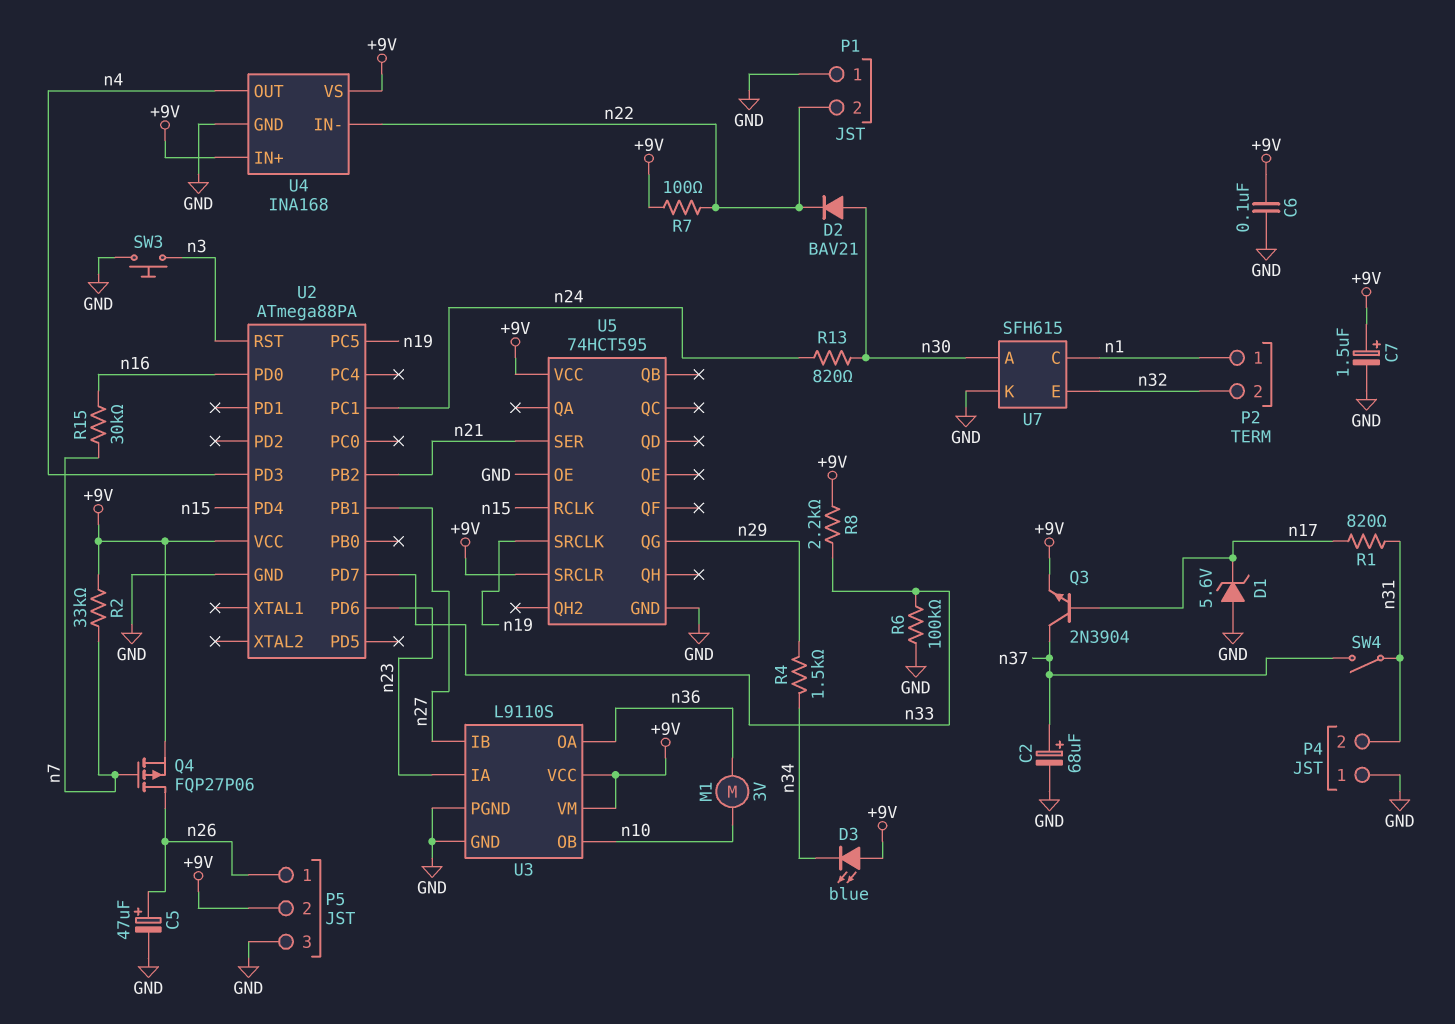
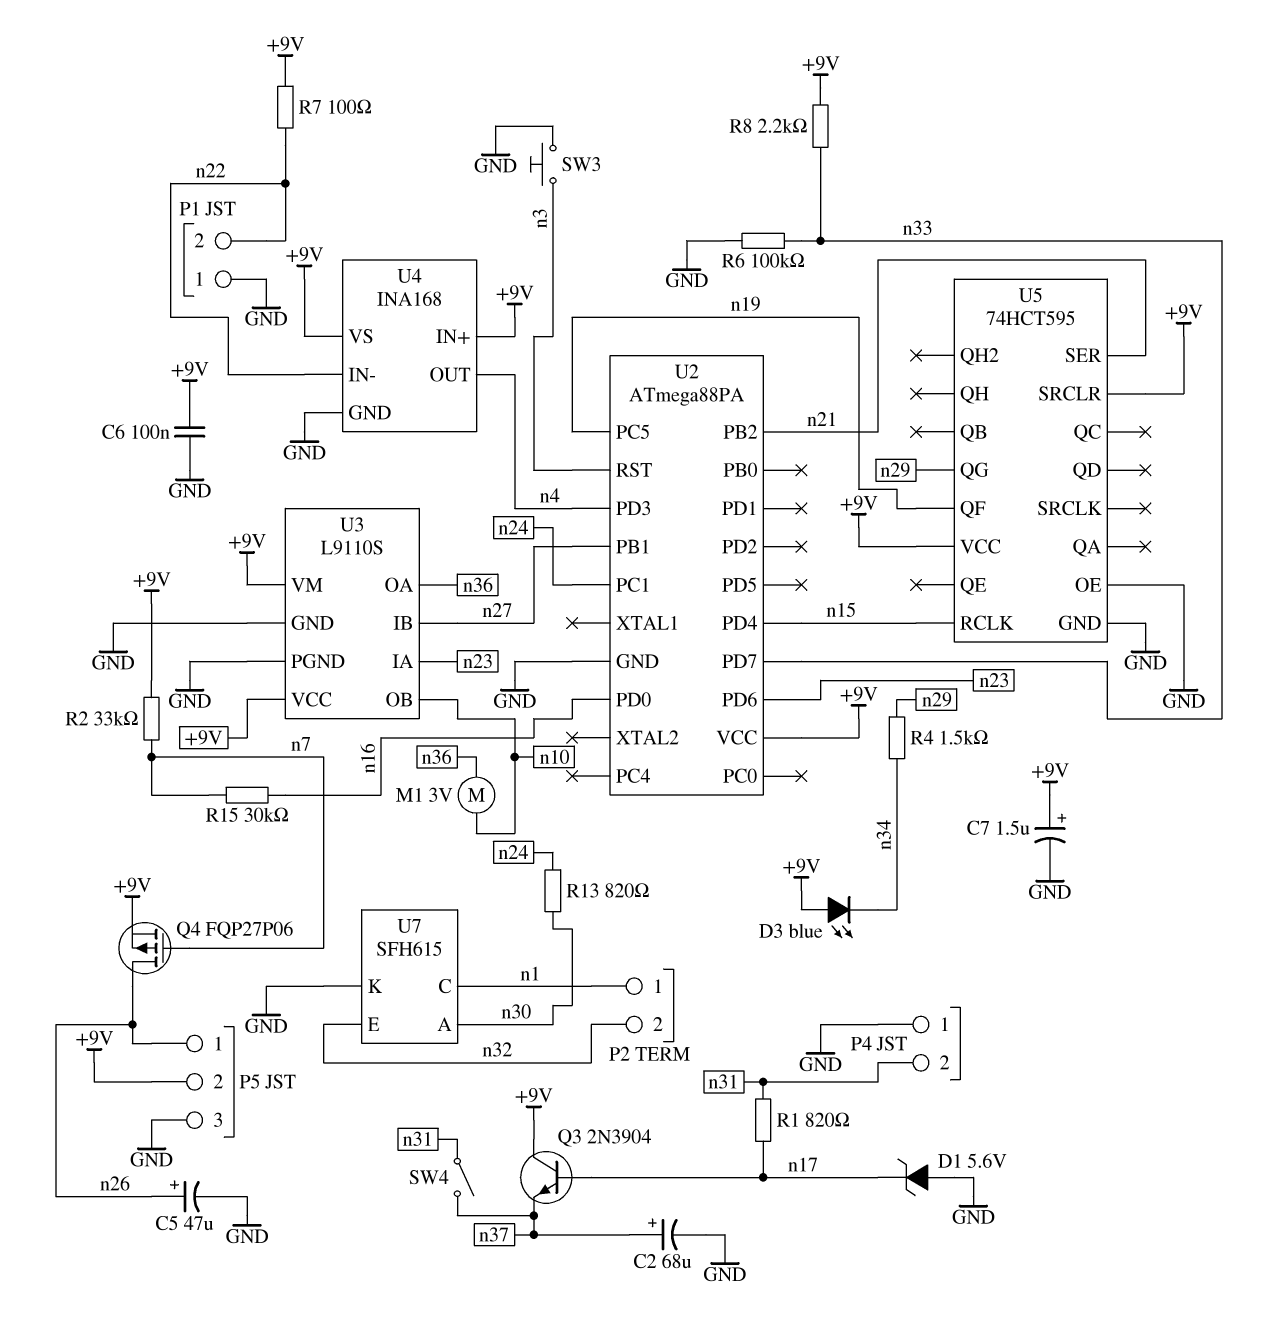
D2: diode BAV21 (A n30, K n22) -> none
Q3: NPN 2N3904 (B n17, C n37, E +9V) -> NPN 2N3904 (B n17, C +9V, E n37)
U5 pin QF: none -> n19
U5 pin SRCLK: n19 -> none

